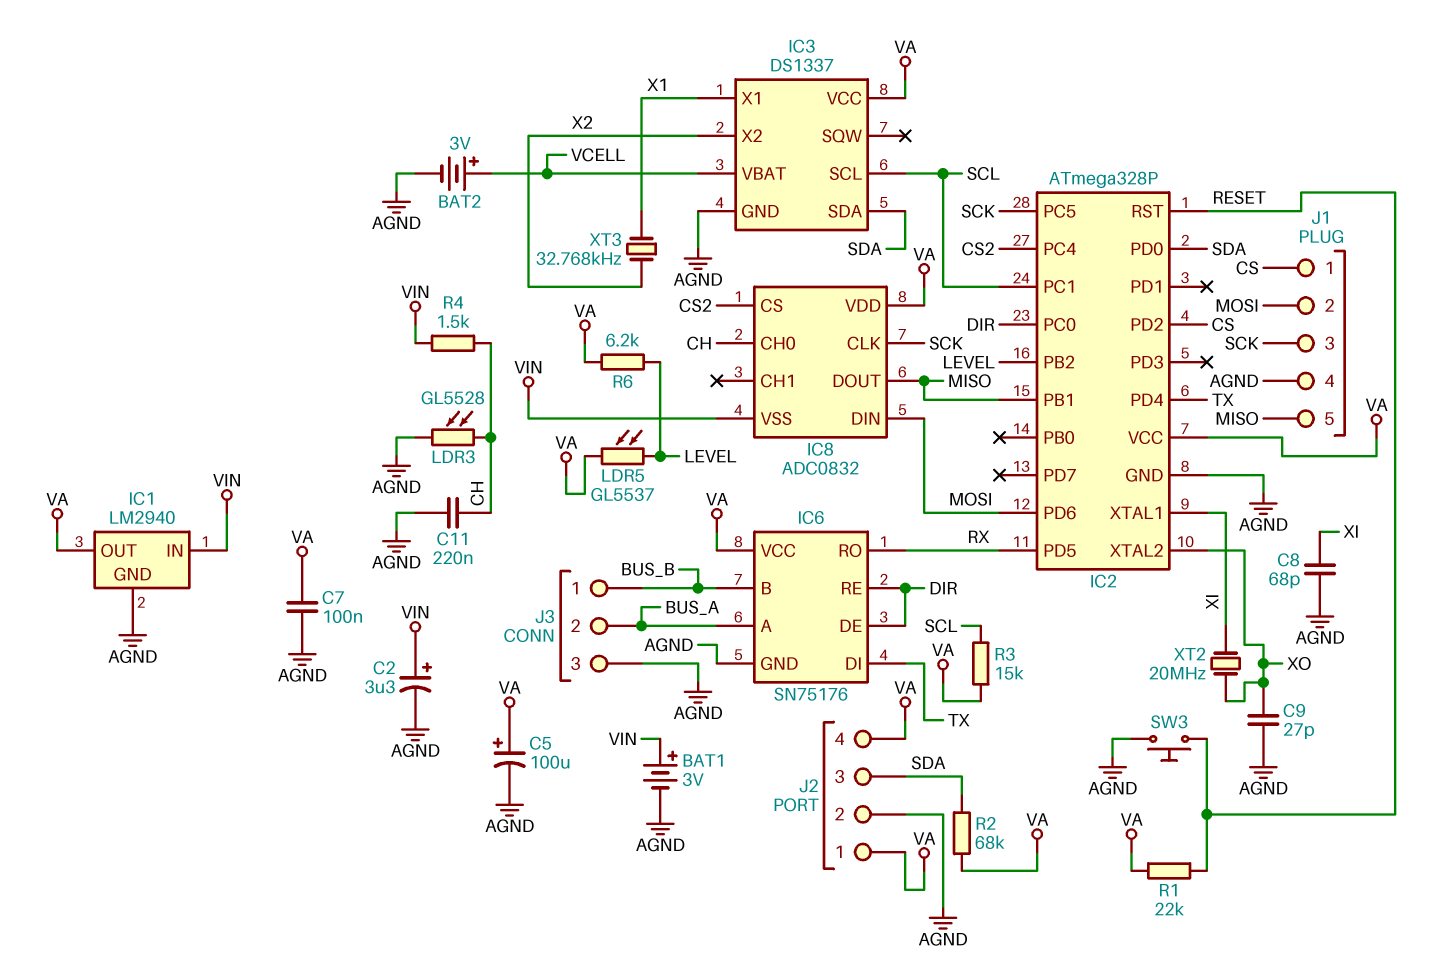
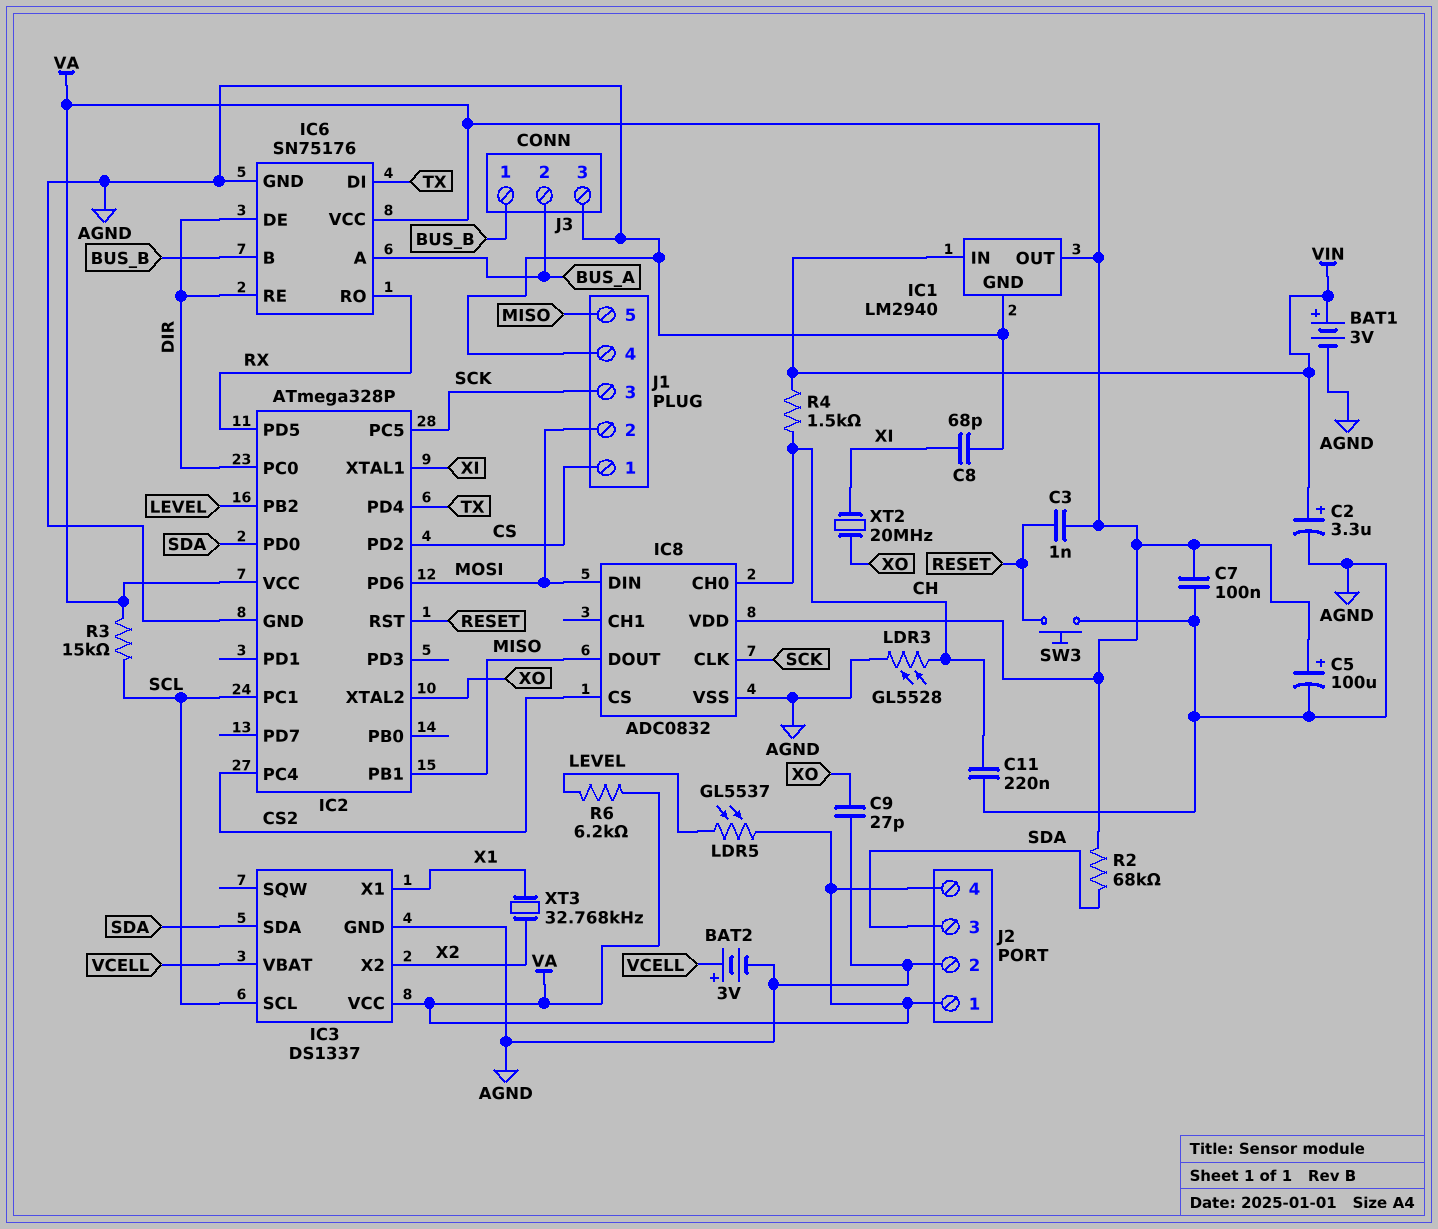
C3: none -> 1nF (RESET, VA)
IC8 pin VSS: VIN -> AGND
R1: 22k (RESET, VA) -> none

